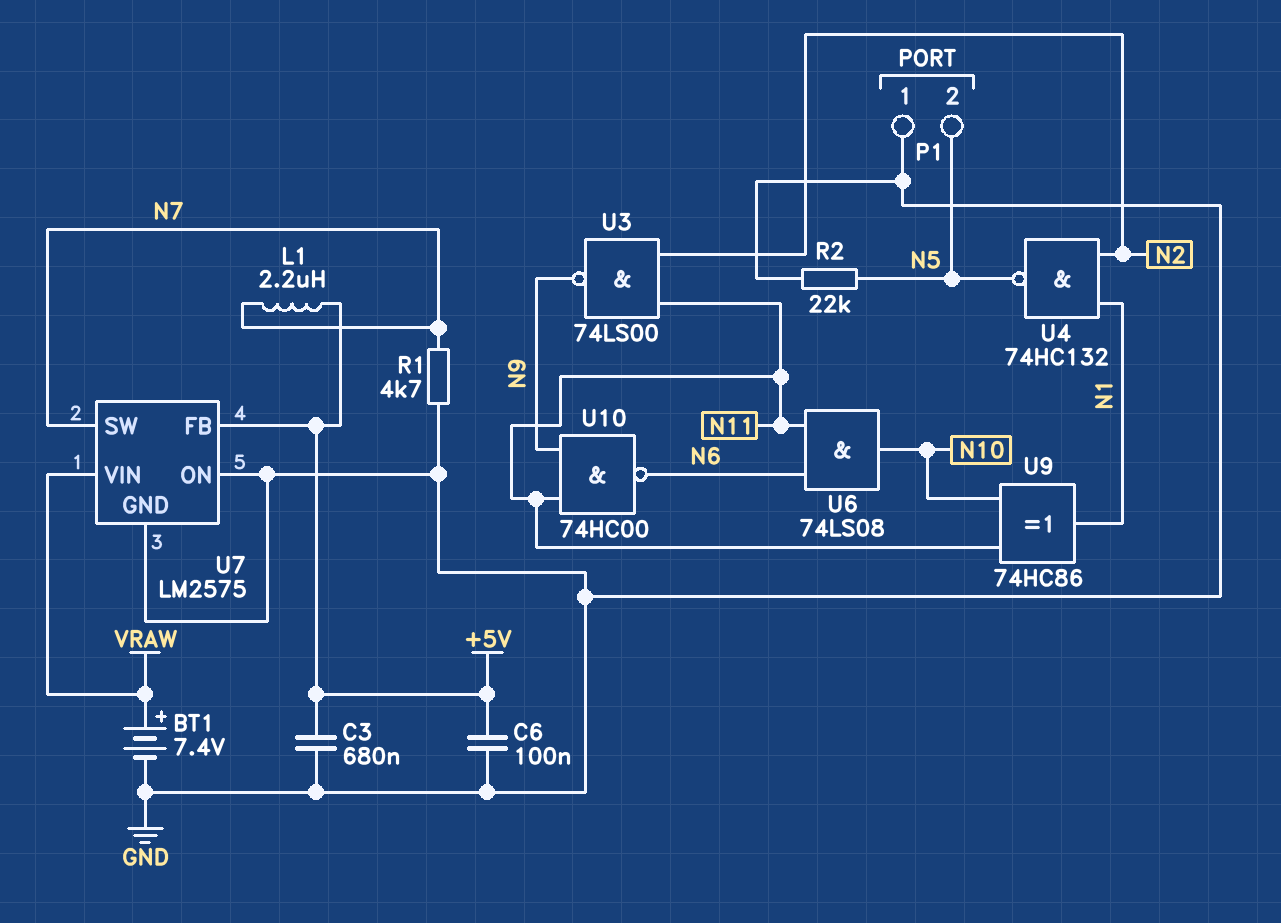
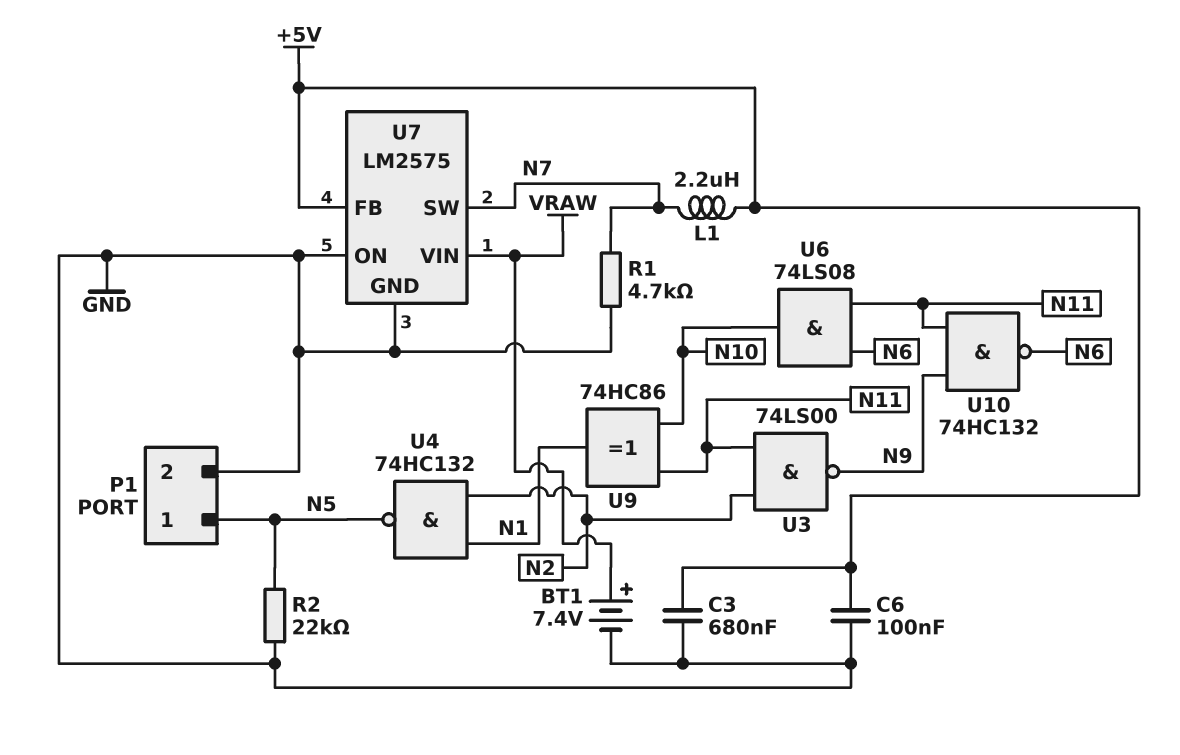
P1 pin 1: GND -> N5
P1 pin 2: N5 -> GND
U10: NAND 74HC00 (in N9, in N11, out N6) -> NAND 74HC132 (in N9, in N11, out N6)

